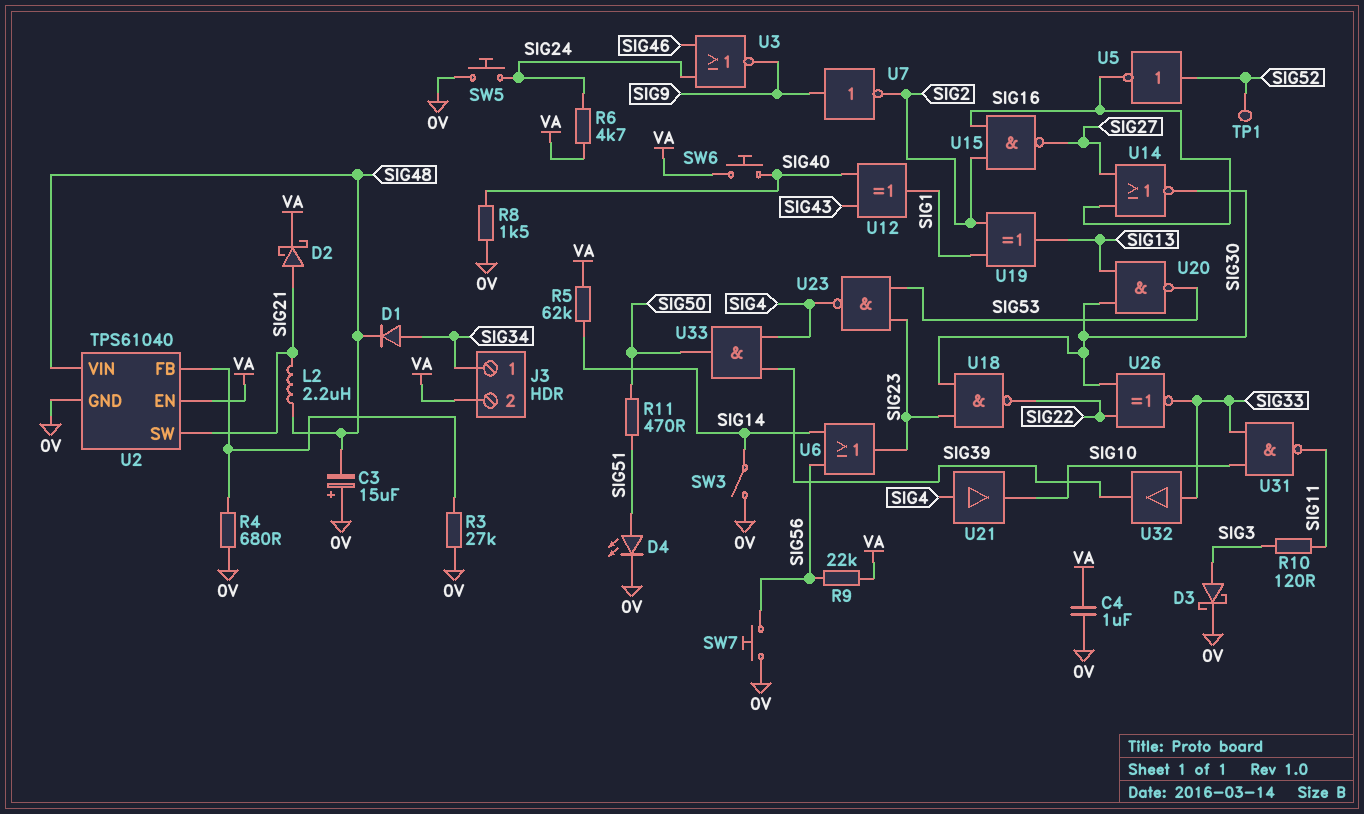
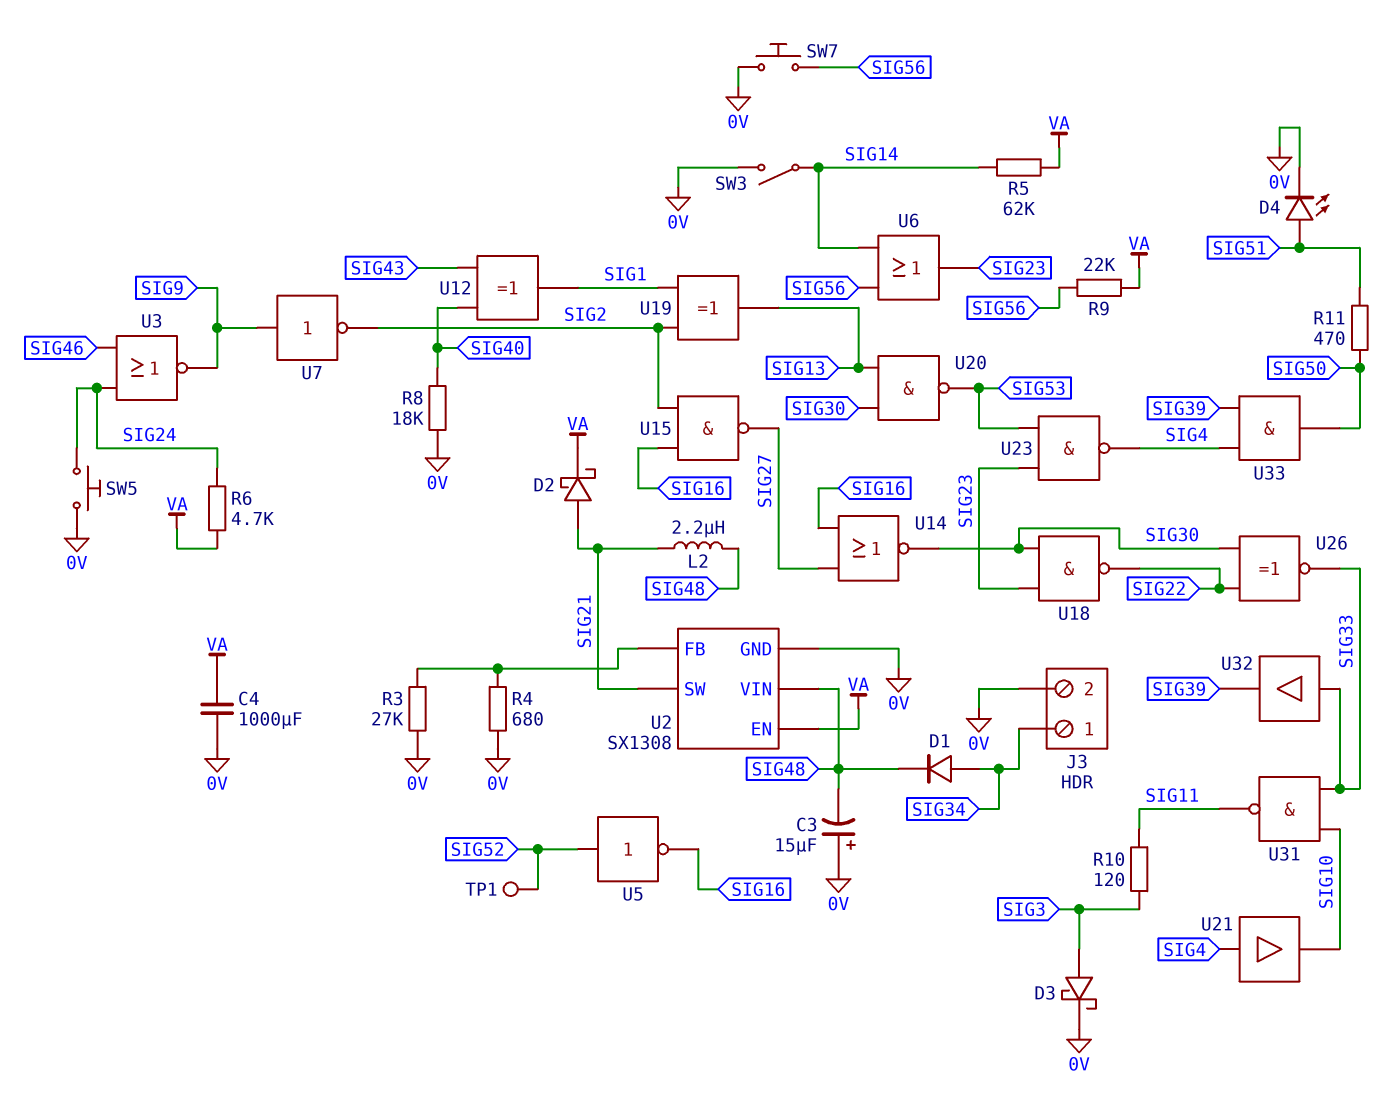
C4: 1uF (0V, VA) -> 1000uF (0V, VA)
J3 pin 2: VA -> 0V
R8: 1.5k (0V, SIG40) -> 18k (0V, SIG40)
SW6: button (SIG40, VA) -> none
U2: TPS61040 -> SX1308

